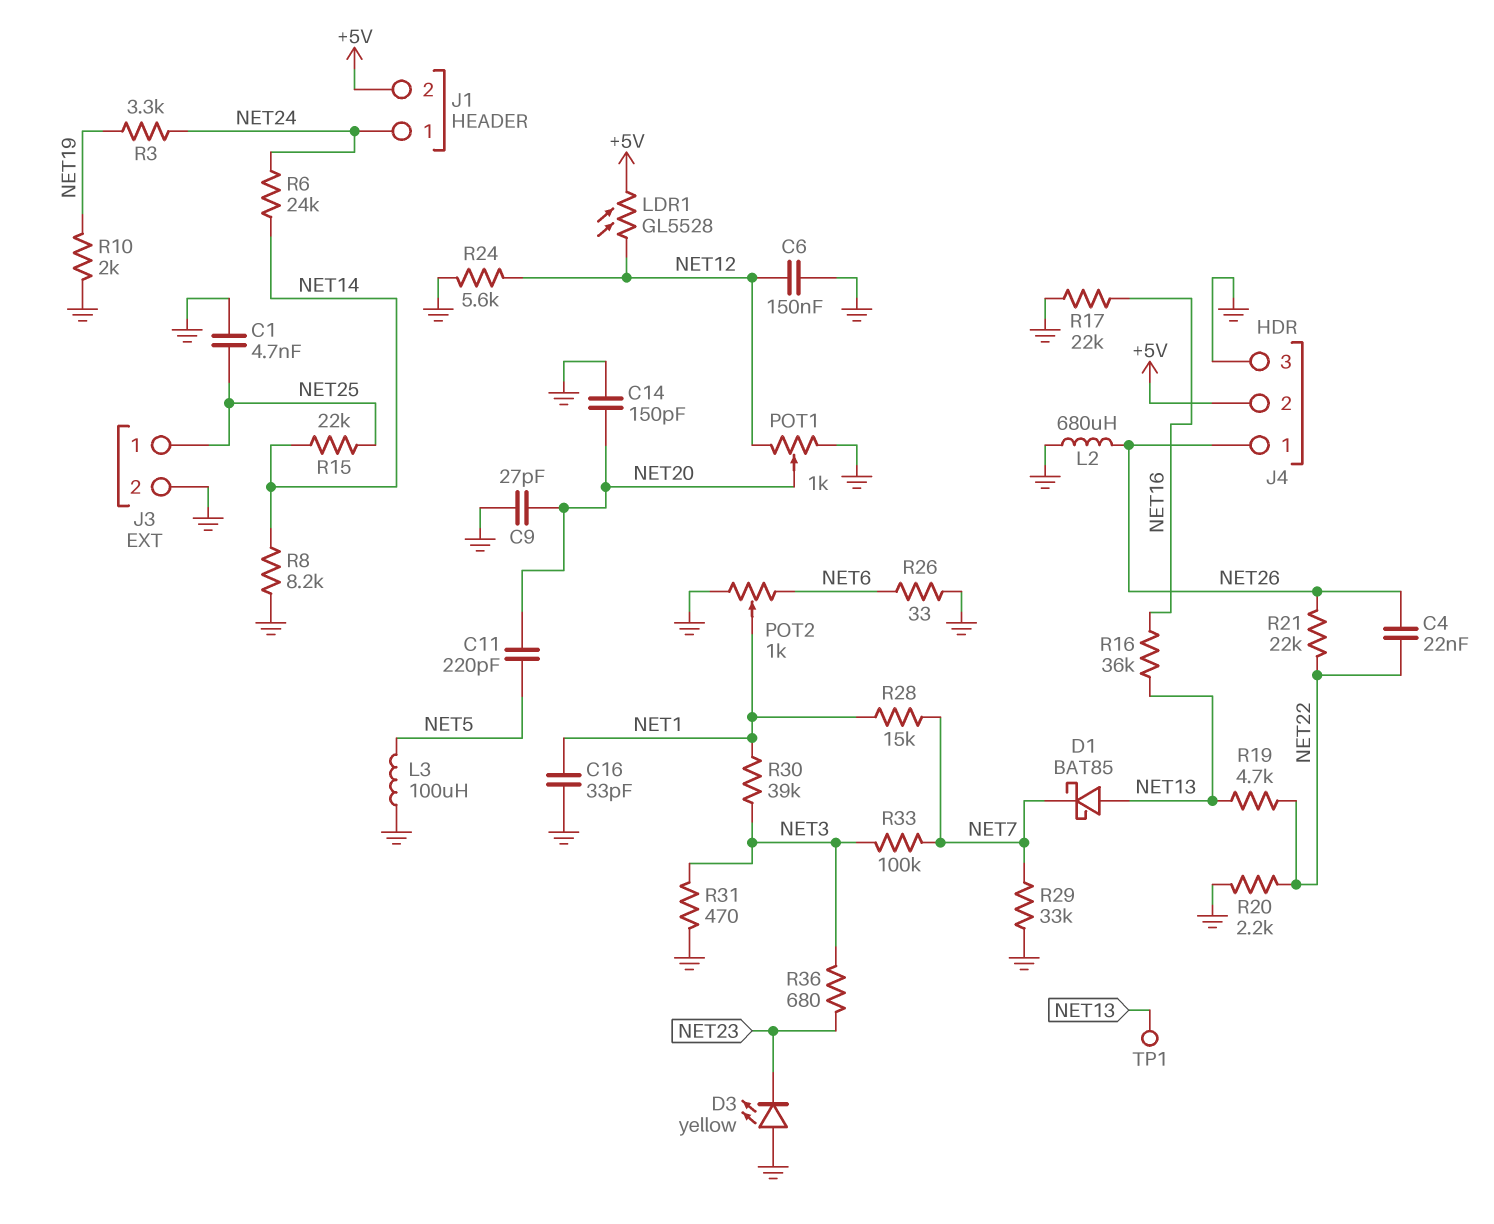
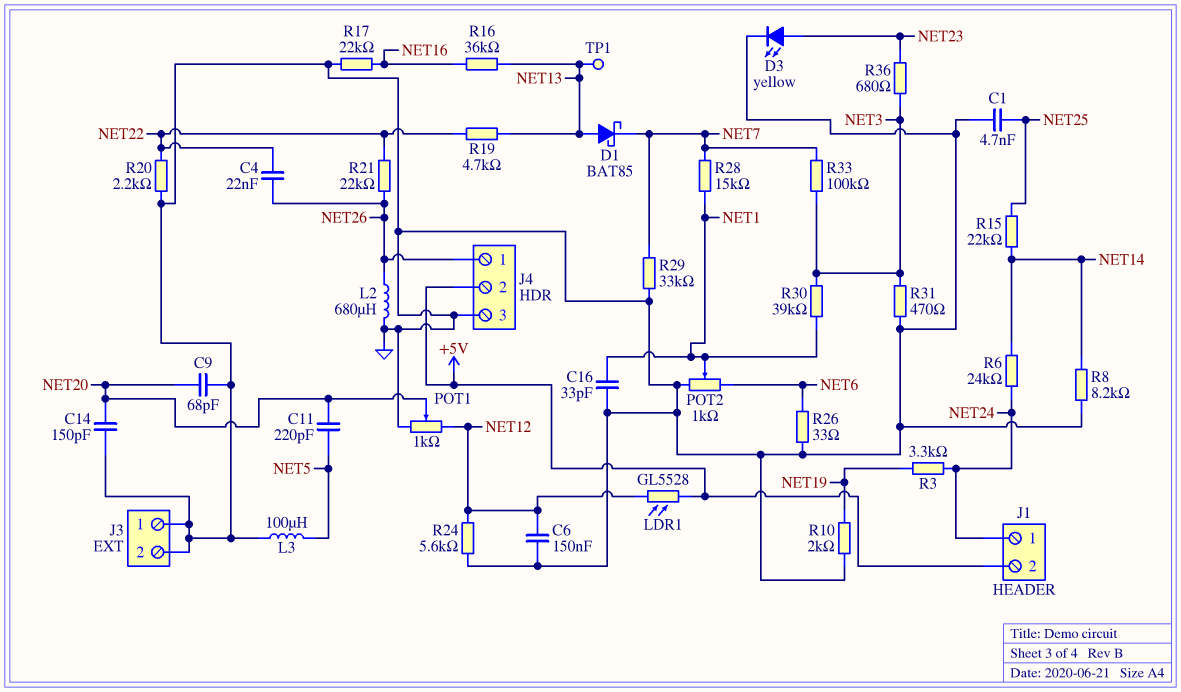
C9: 27pF (GND, NET20) -> 68pF (GND, NET20)
D3: LED yellow (A GND, K NET23) -> LED yellow (A NET23, K GND)
J3 pin 1: NET25 -> GND

